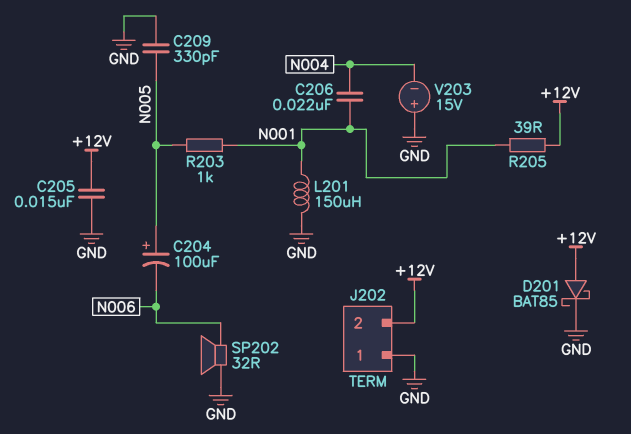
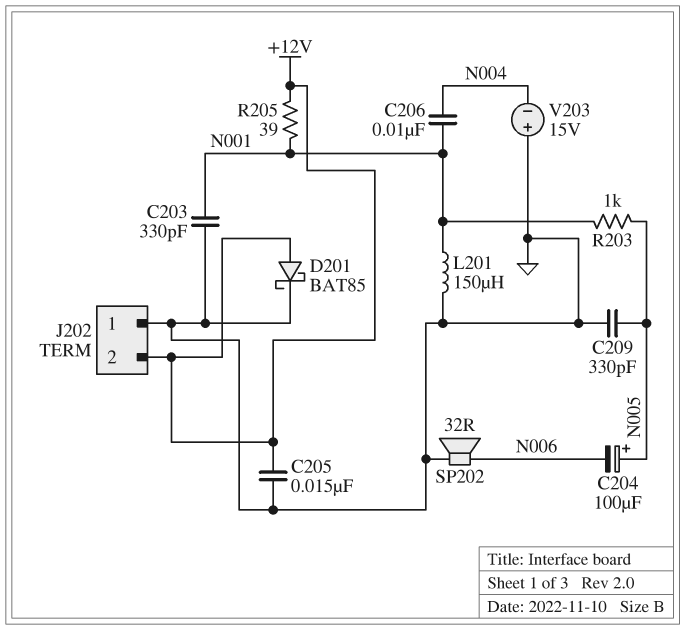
C203: none -> 330pF (GND, N001)
C206: 22nF (N001, N004) -> 10nF (N001, N004)

